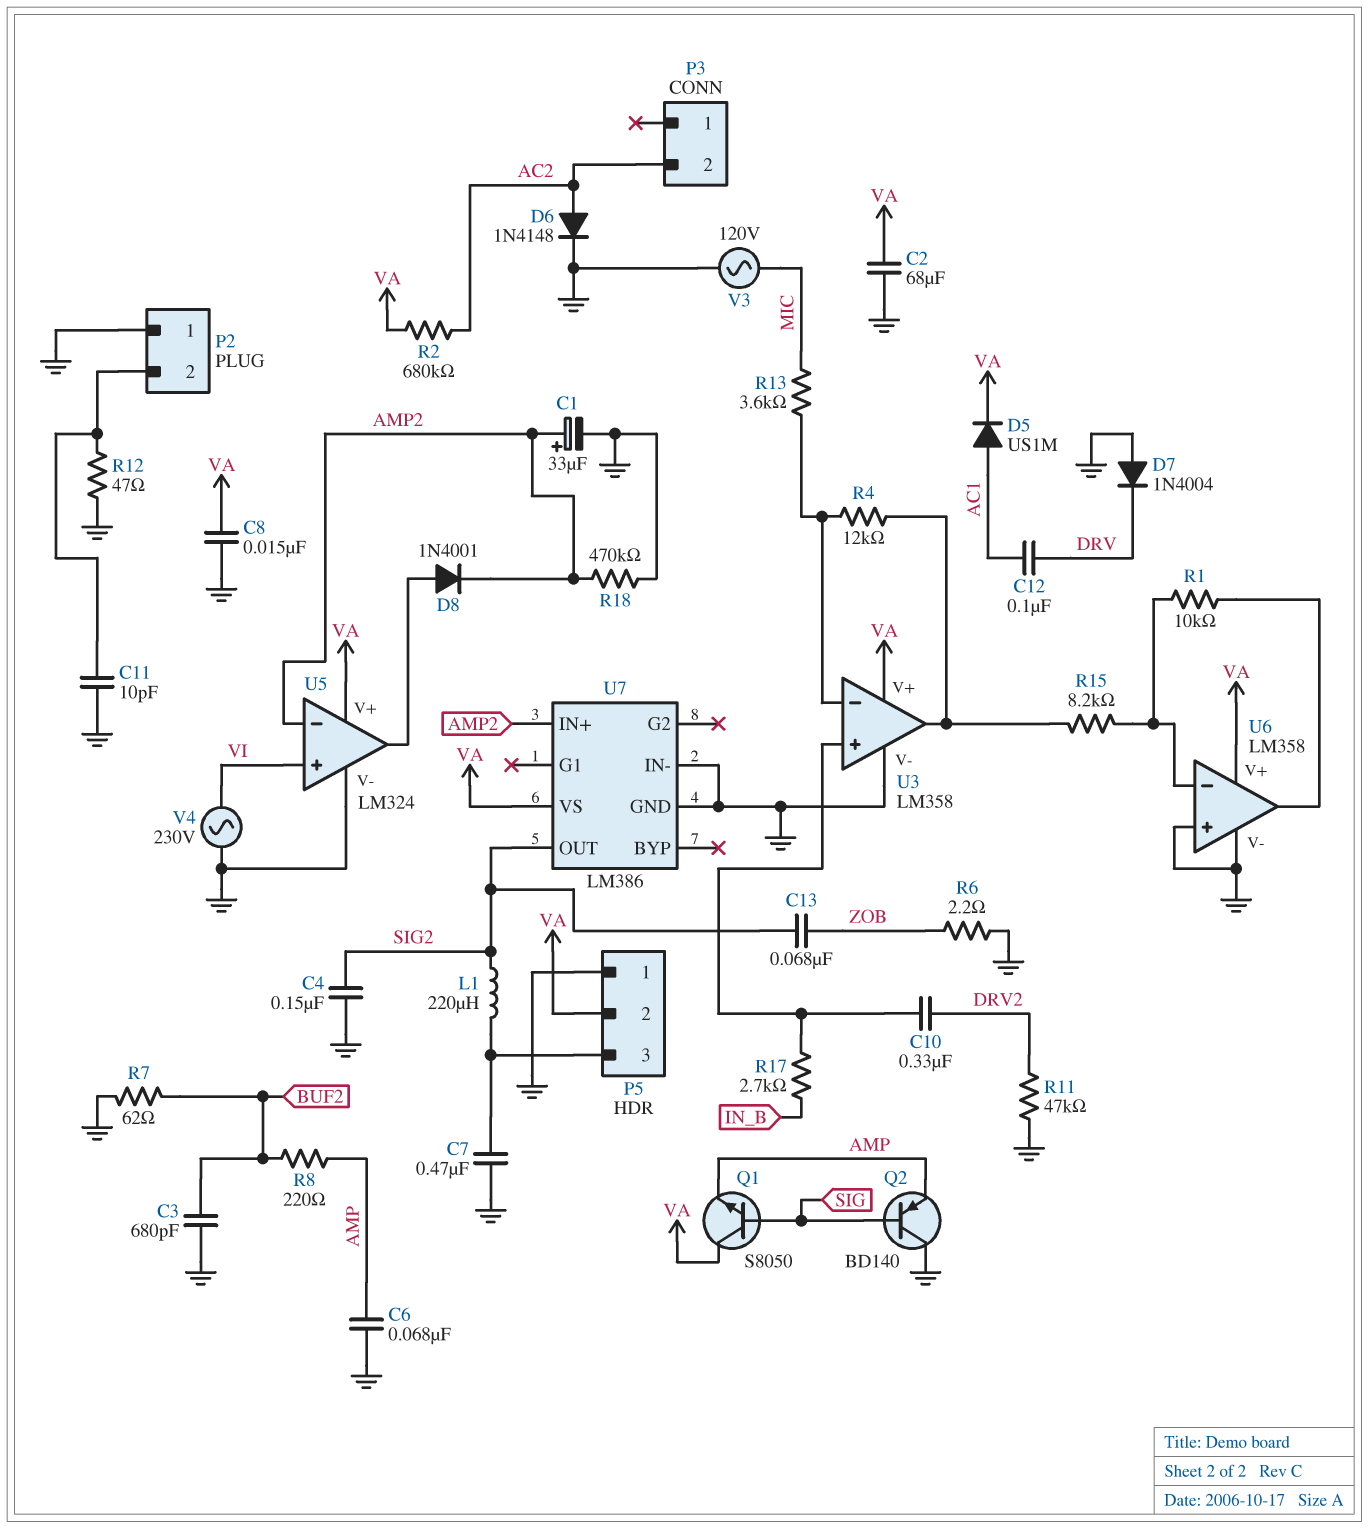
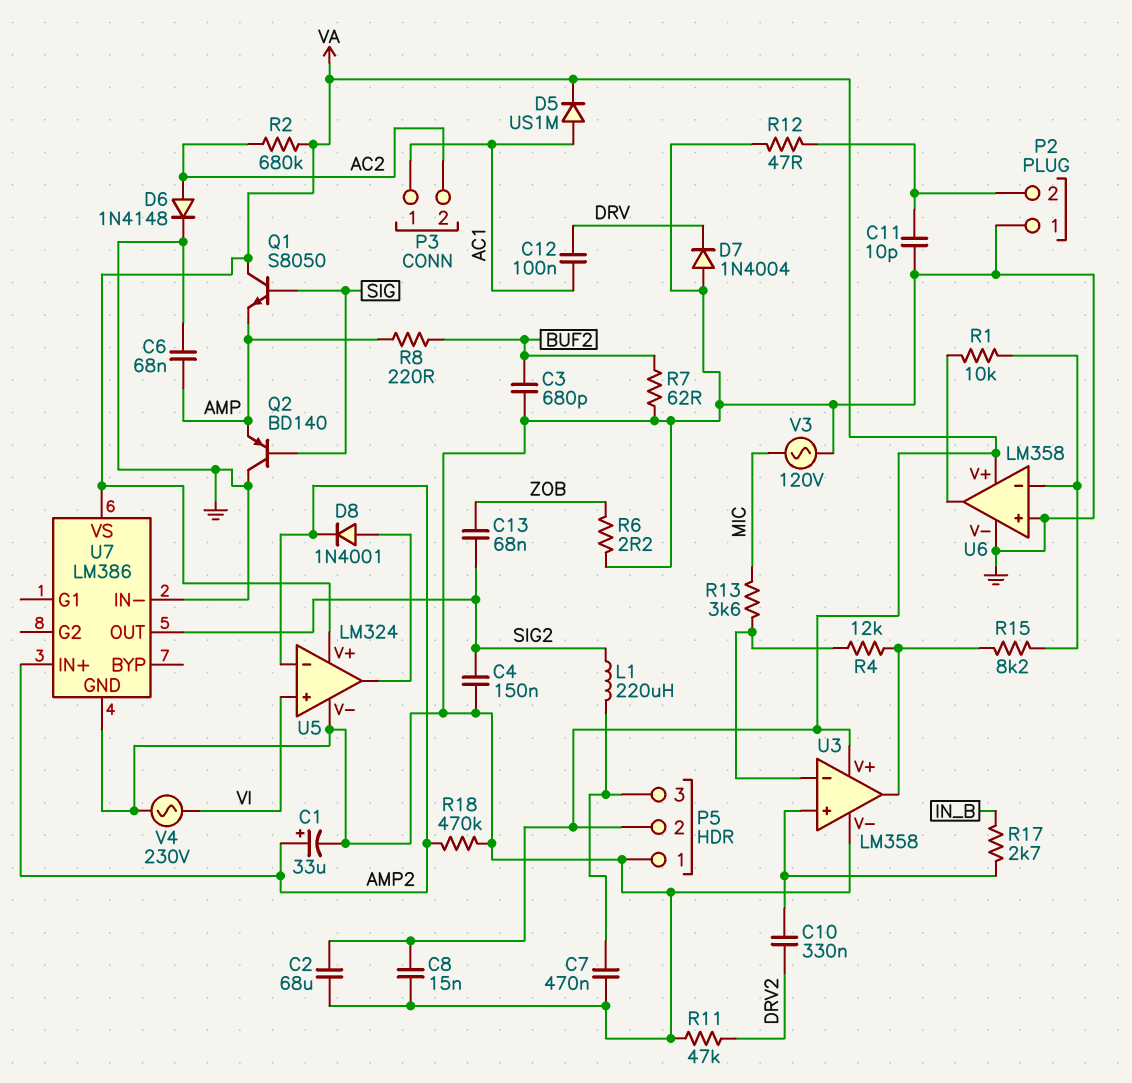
P3 pin 1: none -> AC1

